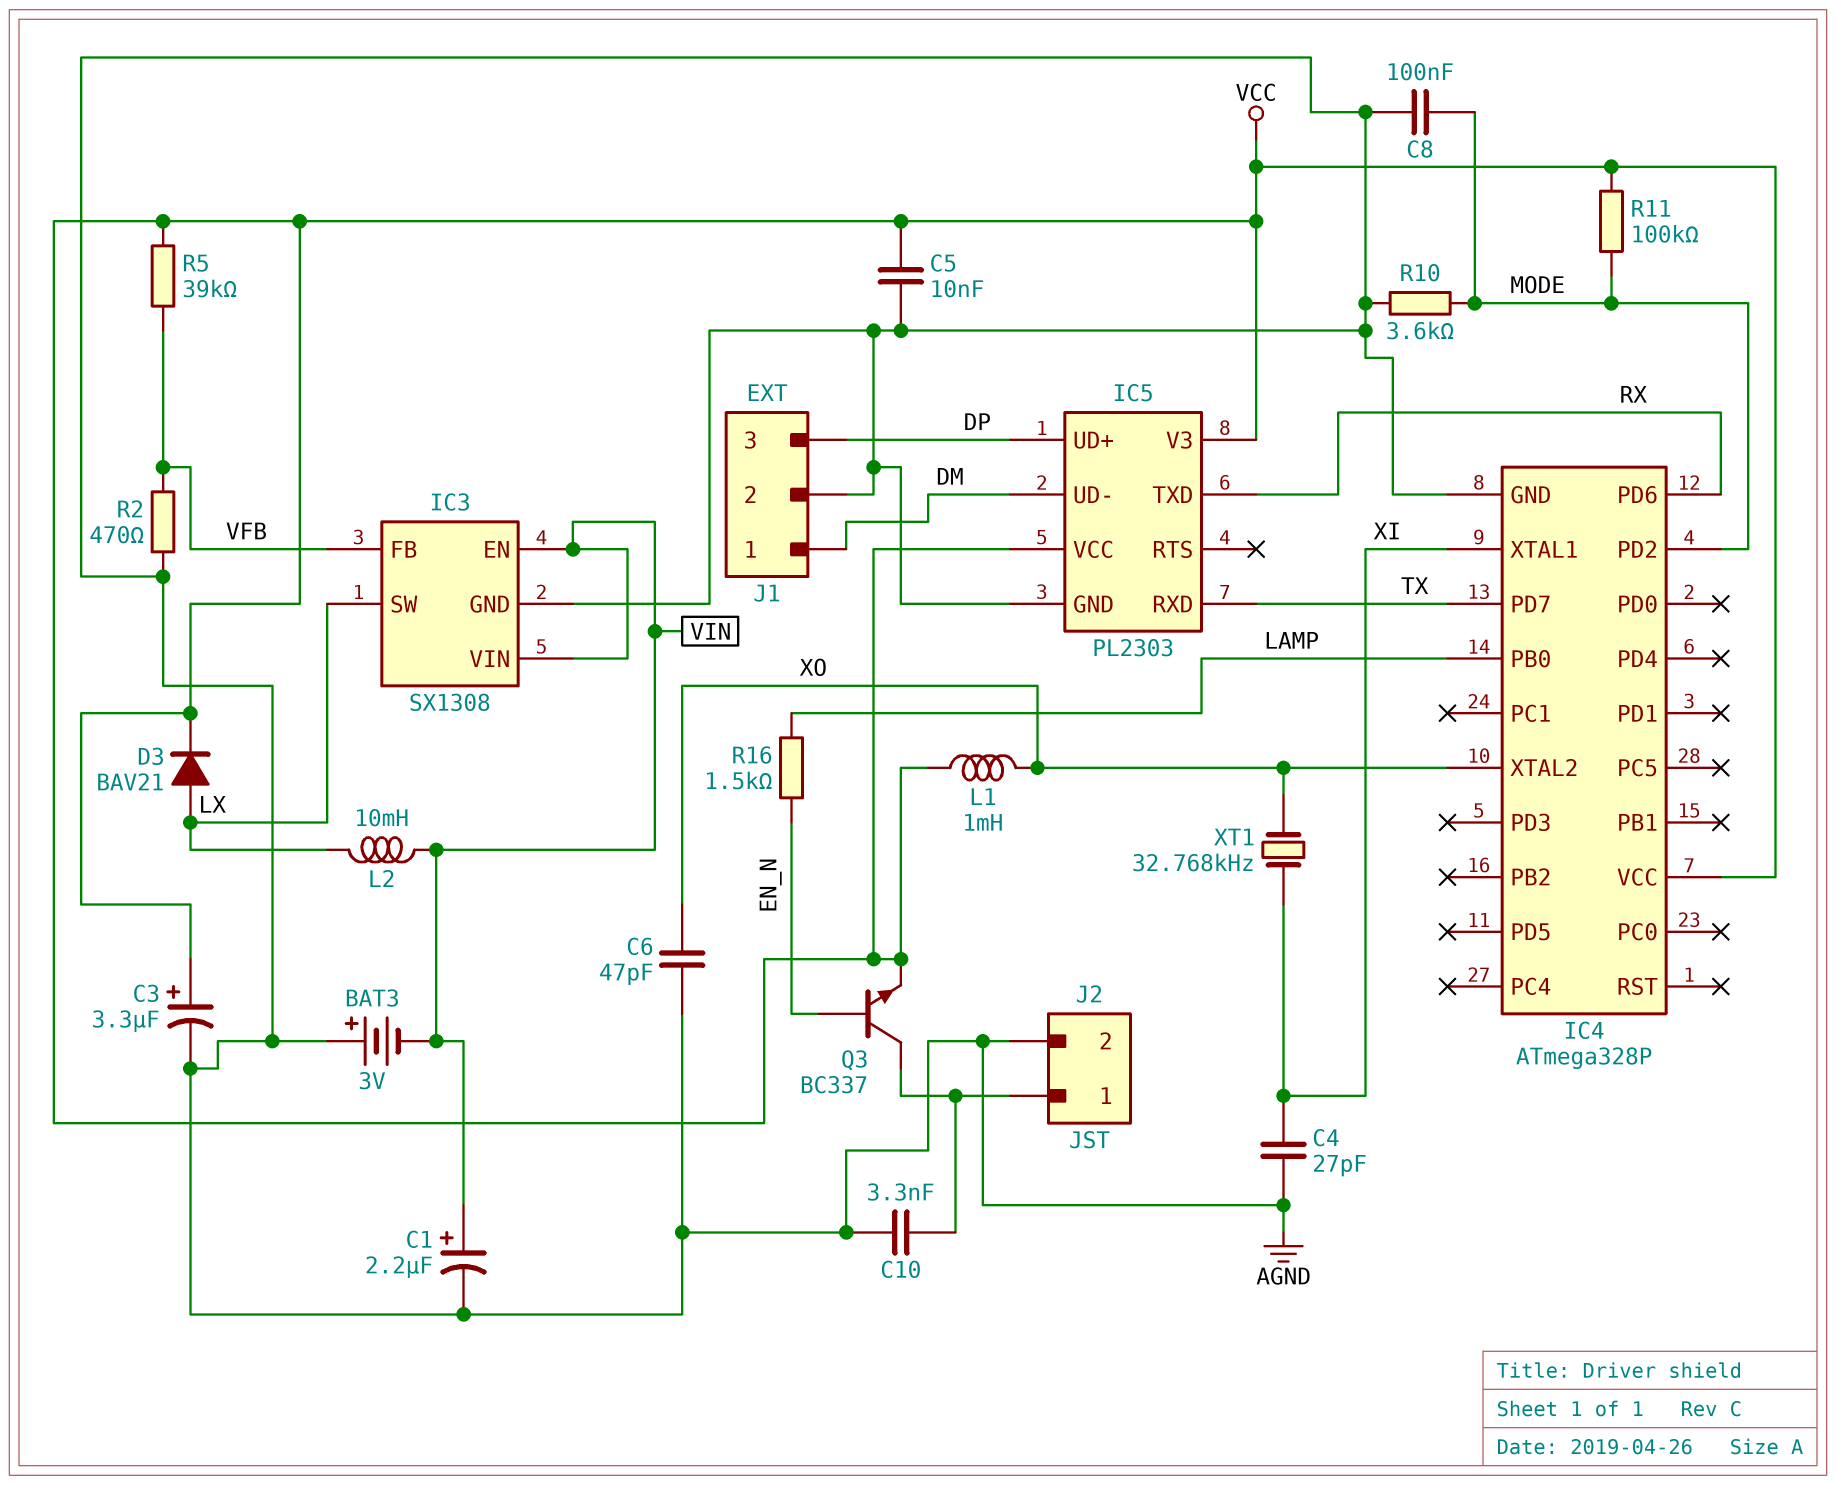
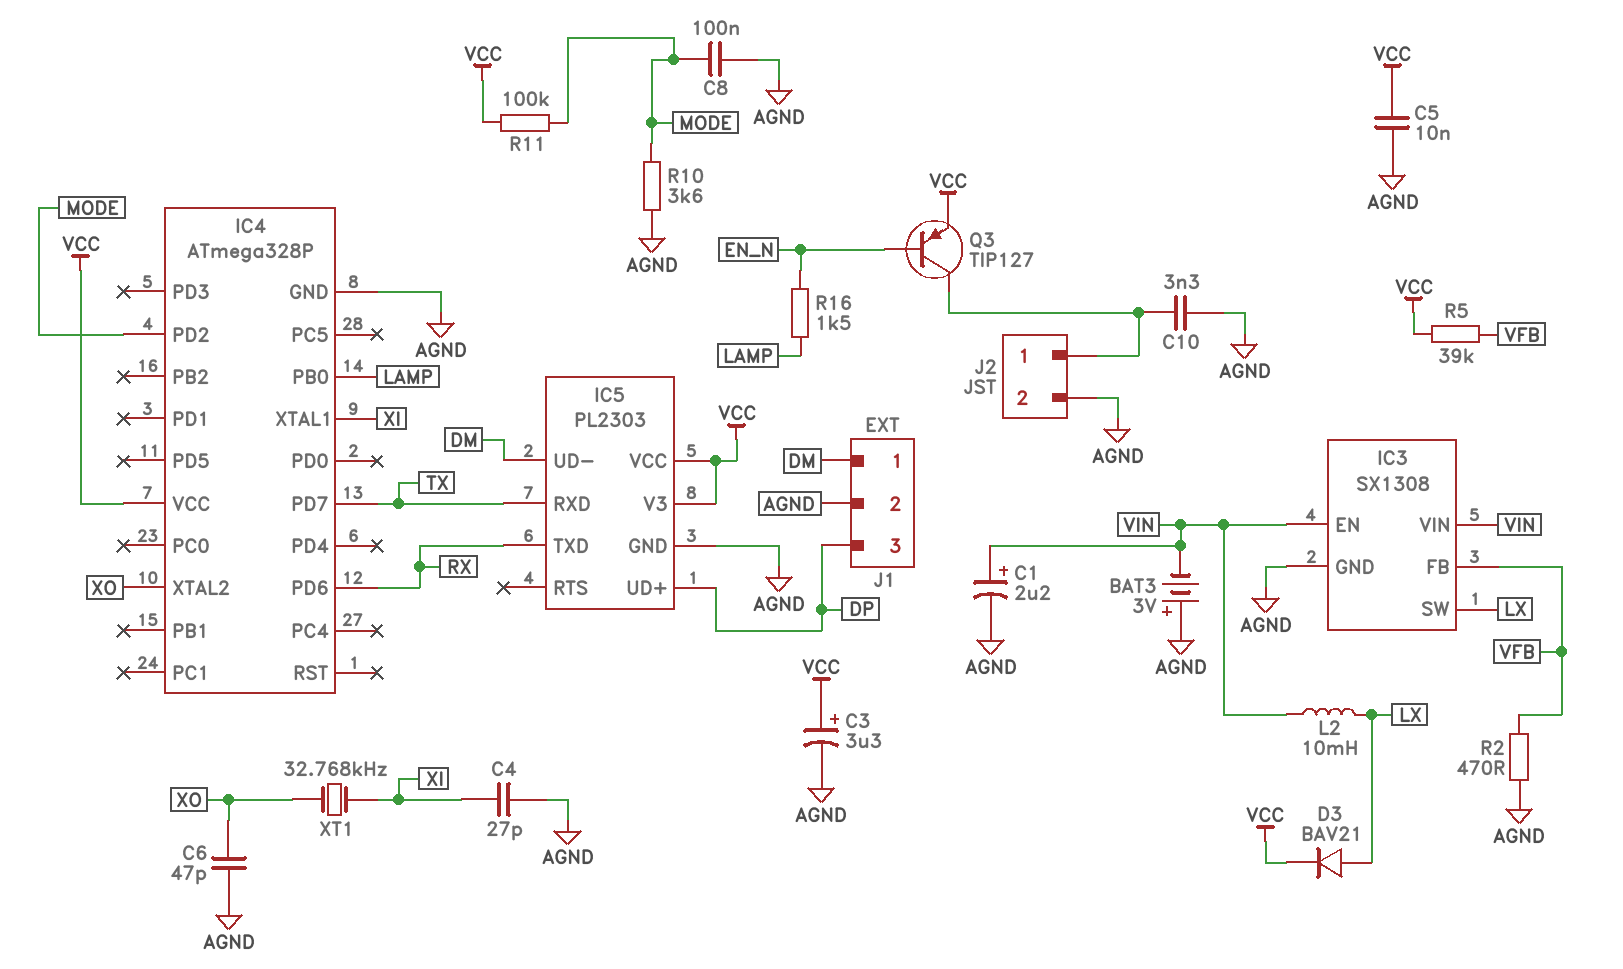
L1: 1mH (VCC, XO) -> none
Q3: NPN BC337 (B EN_N, C J2/1, E VCC) -> PNP TIP127 (B EN_N, C J2/1, E VCC)

